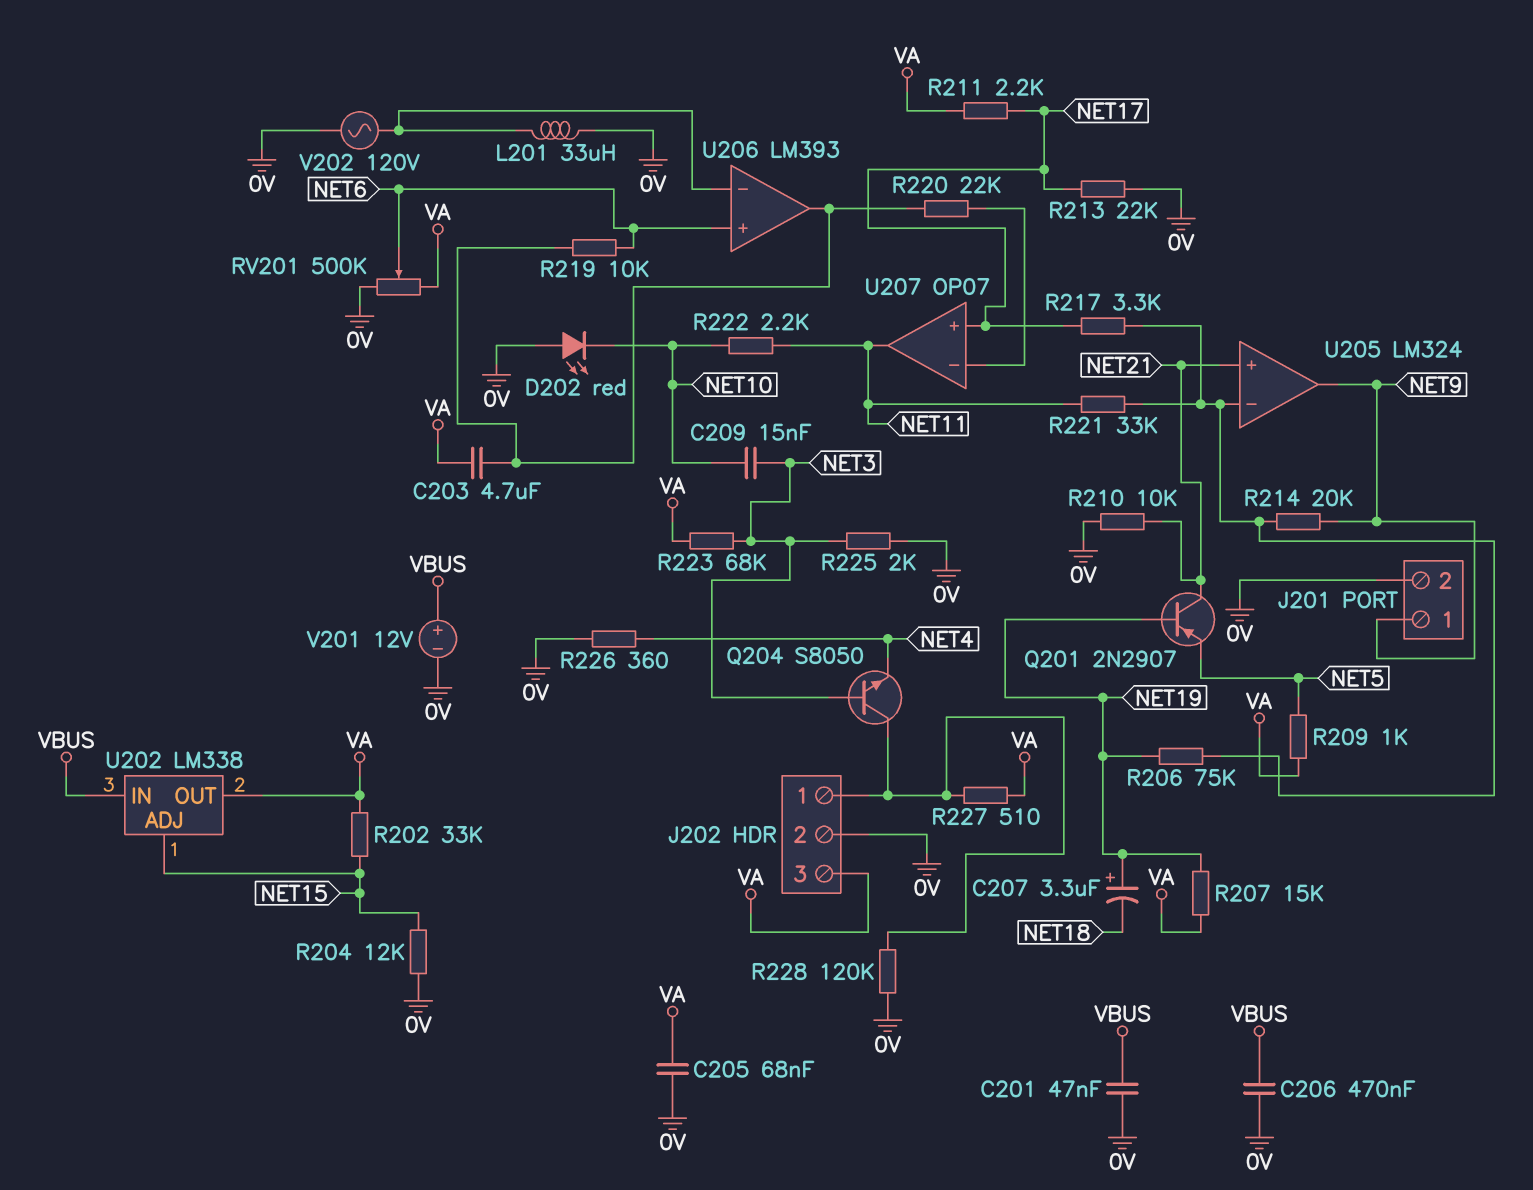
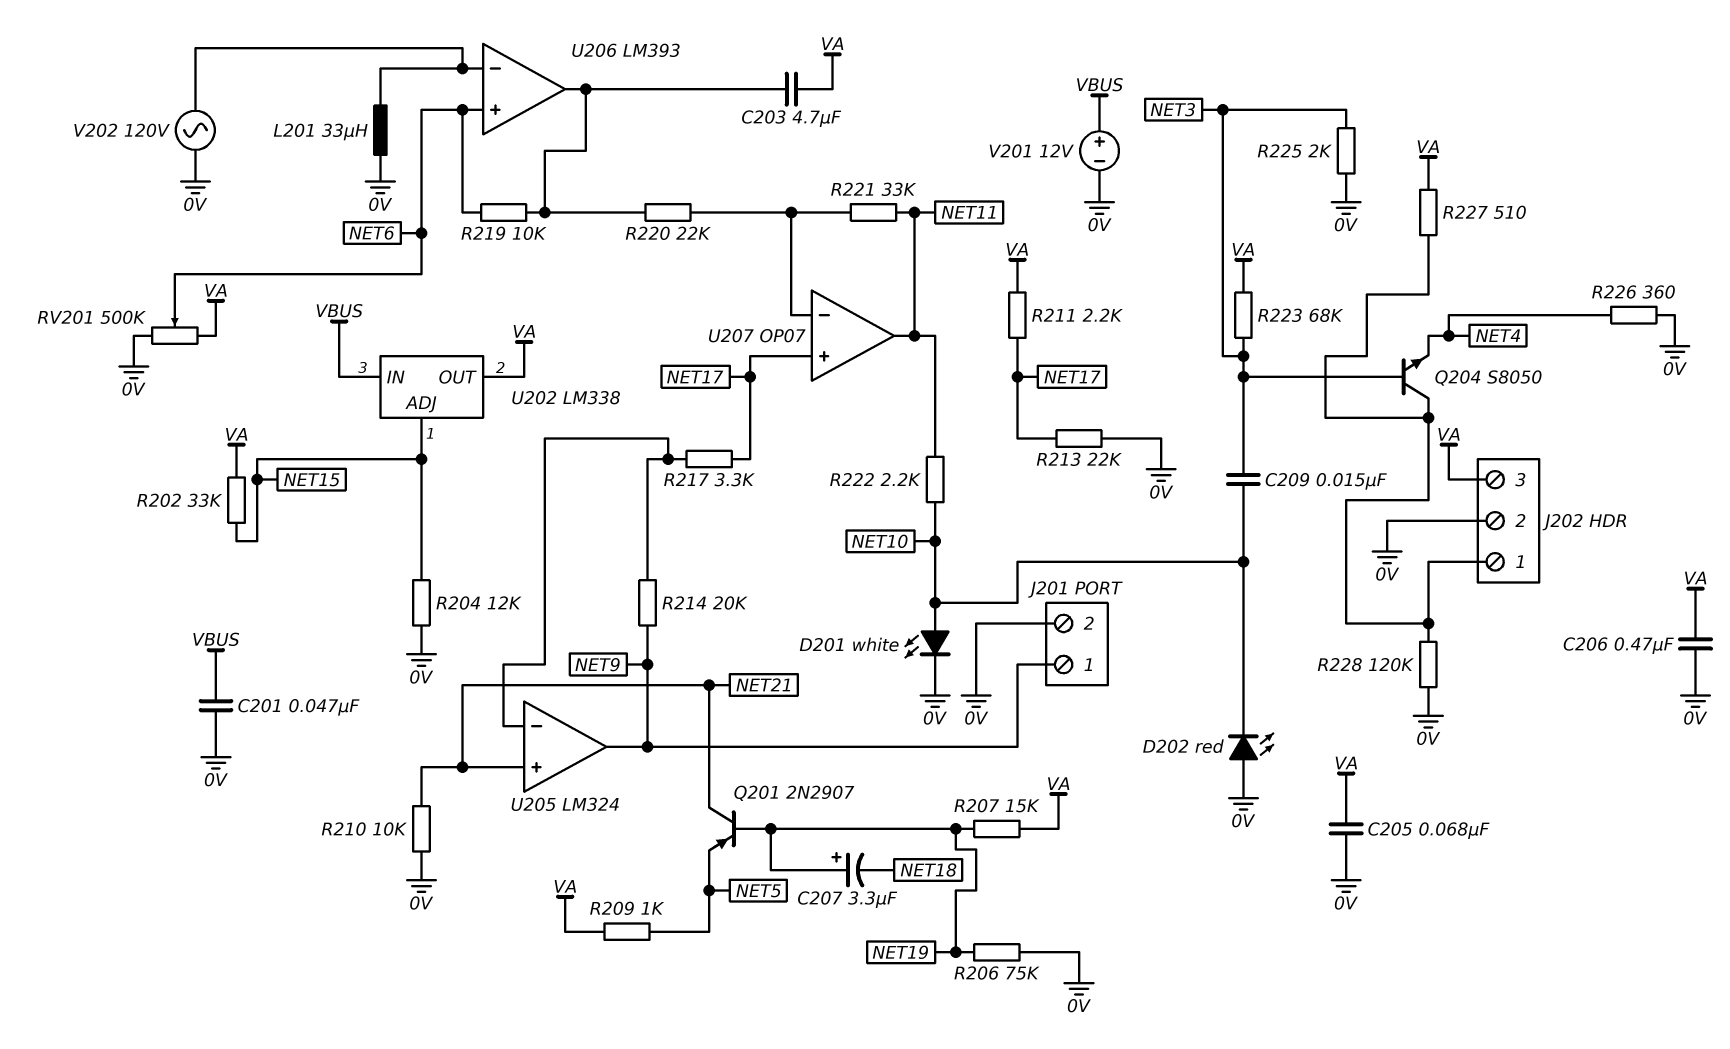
C206: 470nF (0V, VBUS) -> 470nF (0V, VA)
D201: none -> LED white (A NET10, K 0V)
R206: 75k (NET19, U205/in-) -> 75k (0V, NET19)
R221: 33k (NET11, U205/in-) -> 33k (NET11, U207/in-)

